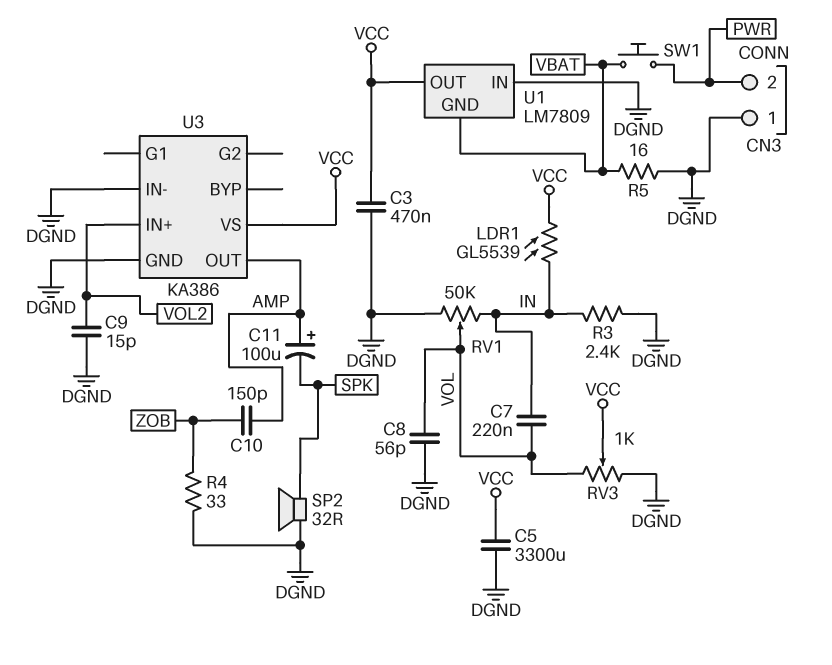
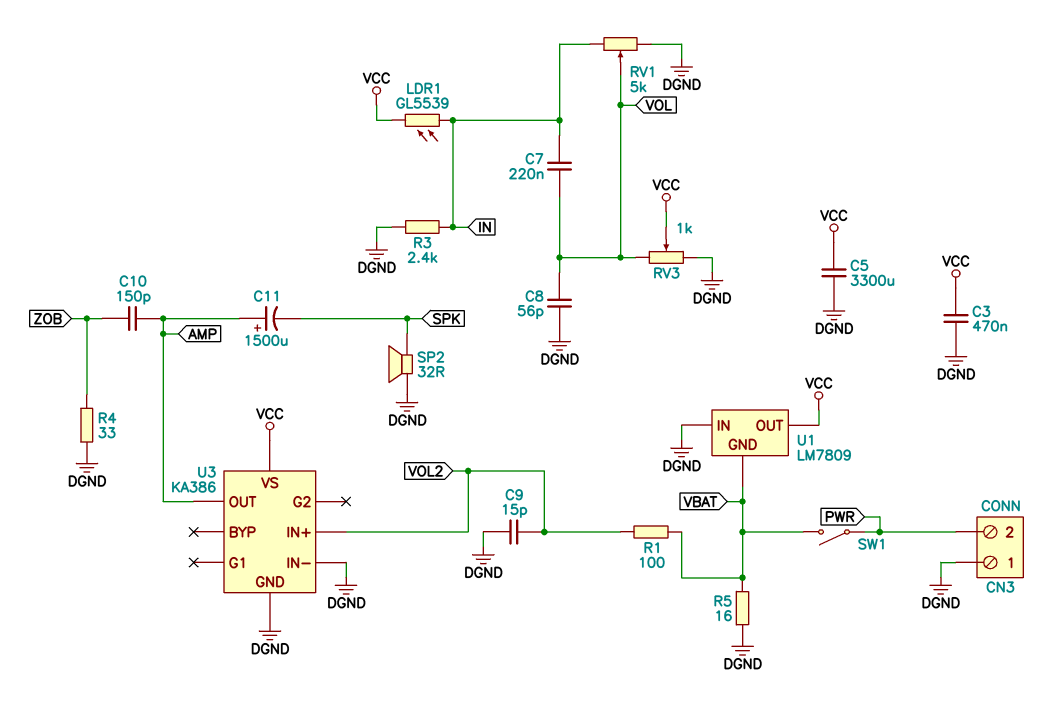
C11: 100uF (plus AMP, minus SPK) -> 1500uF (plus AMP, minus SPK)
R1: none -> 100 (VBAT, VOL2)
RV1: 50k (DGND, IN, wiper VOL) -> 5k (DGND, IN, wiper VOL)
SW1: button (PWR, VBAT) -> switch (PWR, VBAT)

